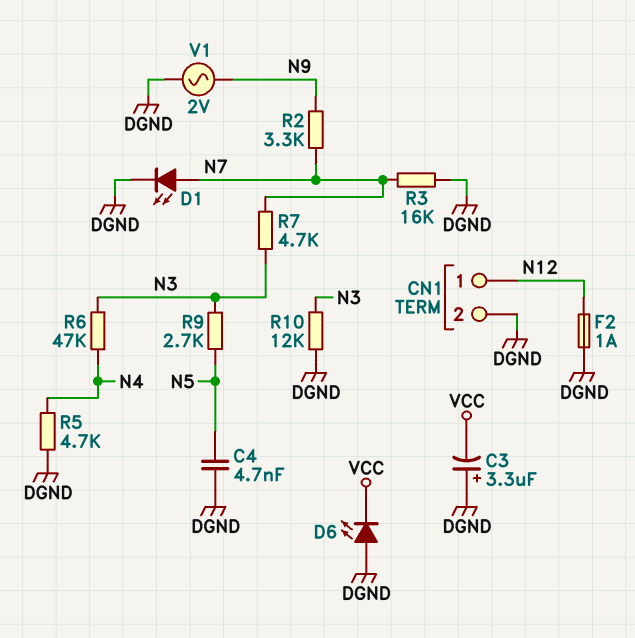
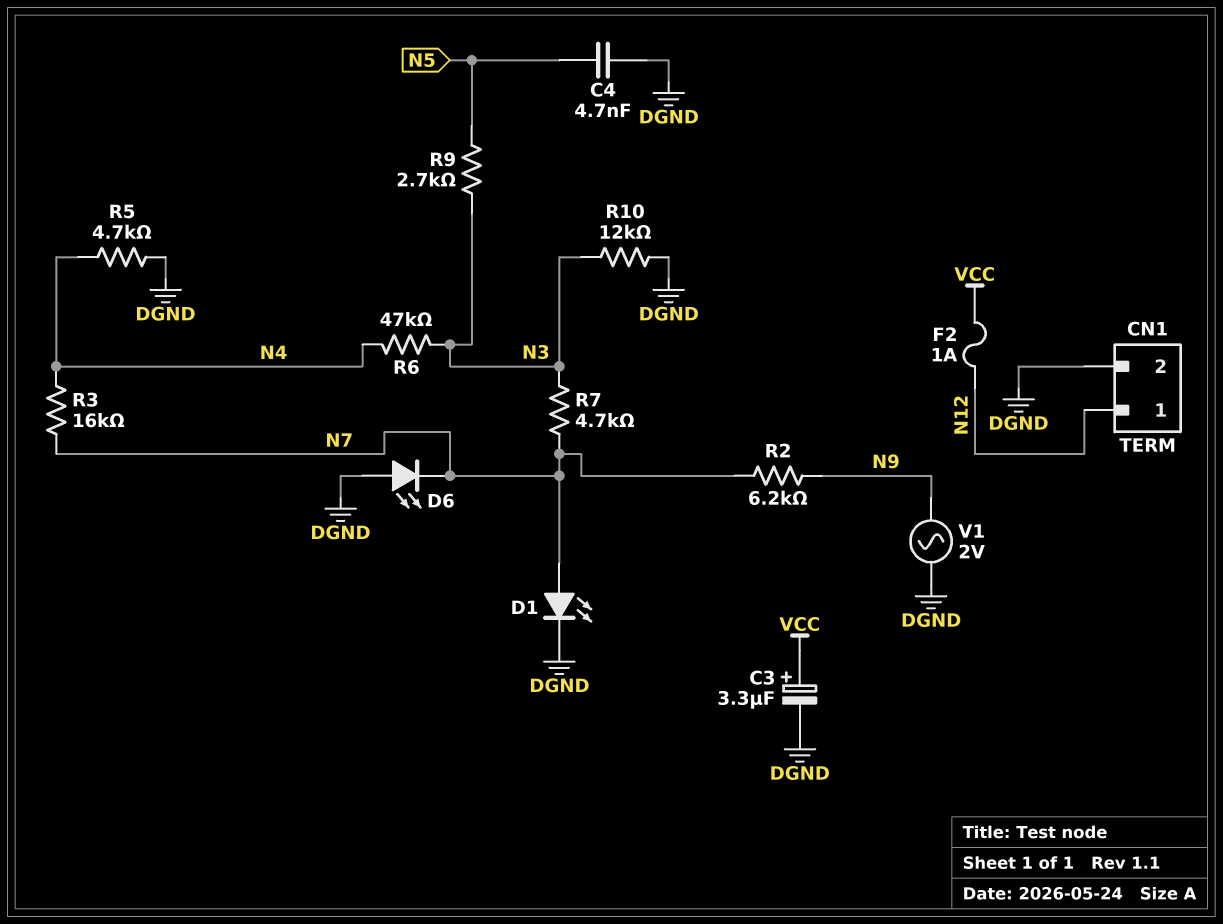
C3: 3.3uF (plus DGND, minus VCC) -> 3.3uF (plus VCC, minus DGND)
D6: LED (A DGND, K VCC) -> LED (A DGND, K N7)
F2: 1A (DGND, N12) -> 1A (N12, VCC)
R2: 3.3k (N7, N9) -> 6.2k (N7, N9)
R3: 16k (DGND, N7) -> 16k (N4, N7)

